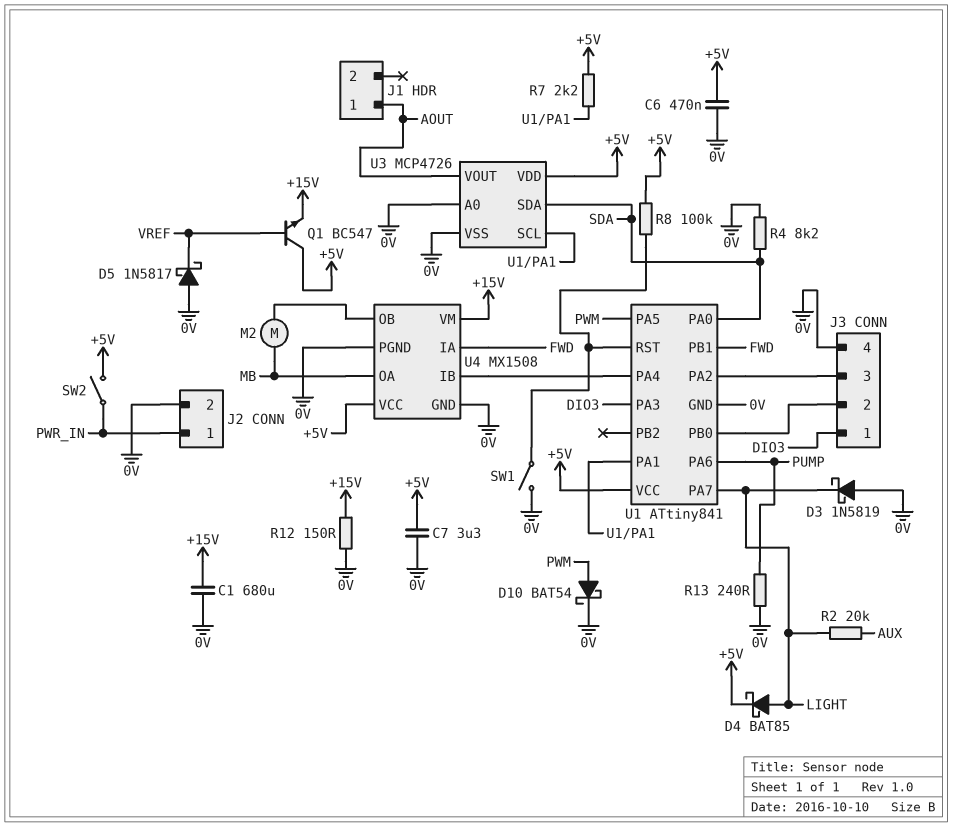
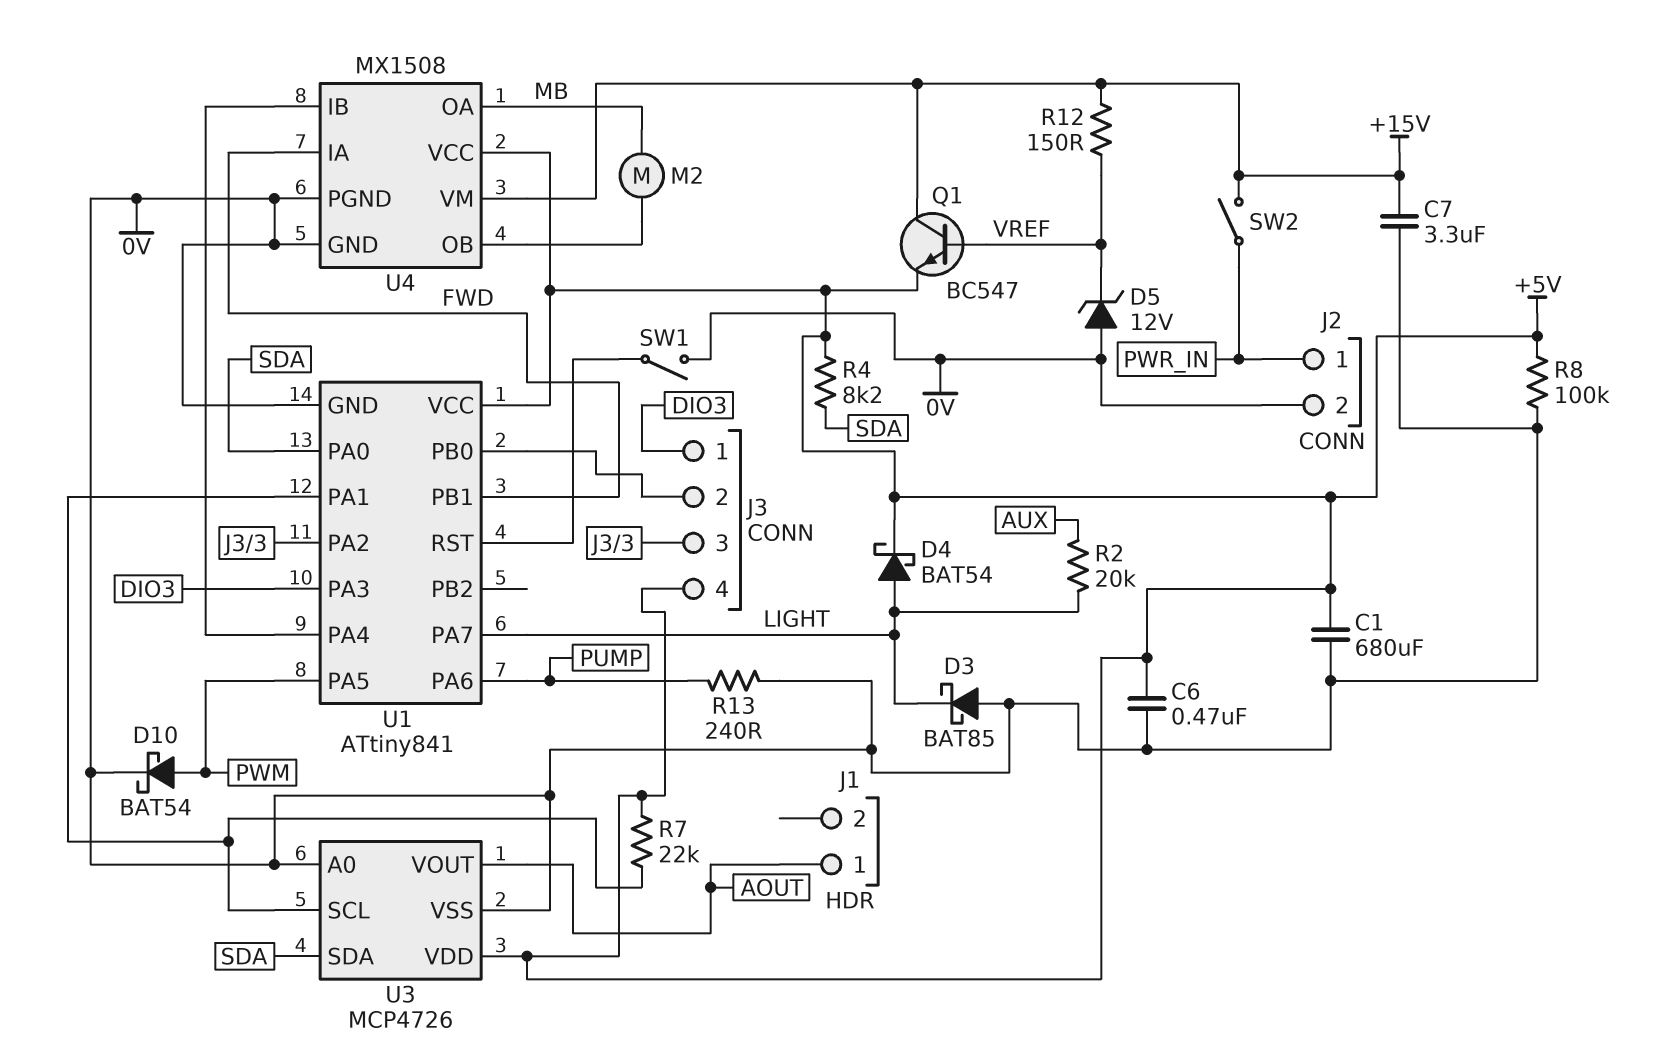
C1: 680uF (+15V, 0V) -> 680uF (+5V, 0V)
C7: 3.3uF (+5V, 0V) -> 3.3uF (+15V, 0V)
D3: schottky 1N5819 (A 0V, K LIGHT) -> schottky BAT85 (A 0V, K LIGHT)
D4: schottky BAT85 (A LIGHT, K +5V) -> schottky BAT54 (A LIGHT, K +5V)
D5: schottky 1N5817 (A 0V, K VREF) -> zener 12V (A 0V, K VREF)
J3 pin 4: 0V -> +5V
Q1: NPN BC547 (B VREF, C +5V, E +15V) -> NPN BC547 (B VREF, C +15V, E +5V)
R4: 8.2k (0V, SDA) -> 8.2k (+5V, SDA)
R7: 2.2k (+5V, U1/PA1) -> 22k (+5V, U1/PA1)
R8: 100k (+5V, U1/RST) -> 100k (+5V, 0V)
R12: 150 (+15V, 0V) -> 150 (+15V, VREF)
SW2: switch (+5V, PWR_IN) -> switch (+15V, PWR_IN)

